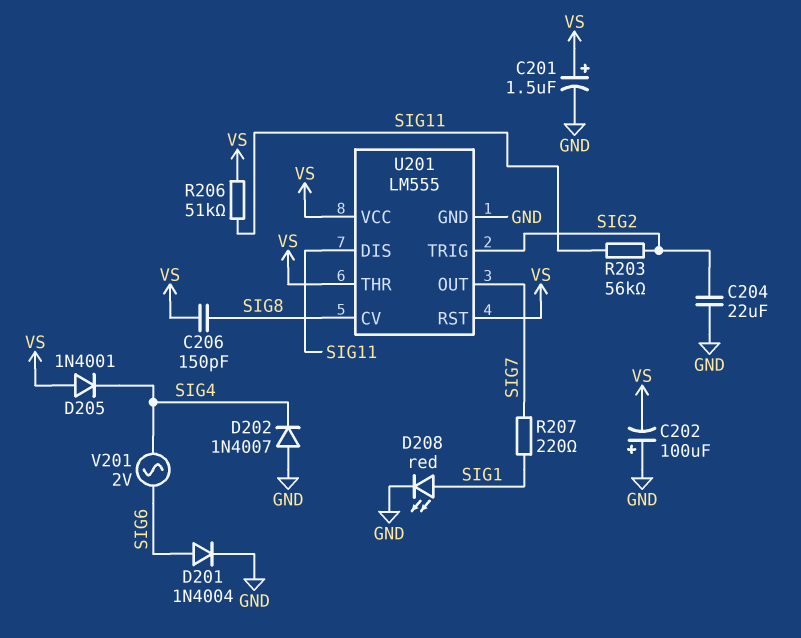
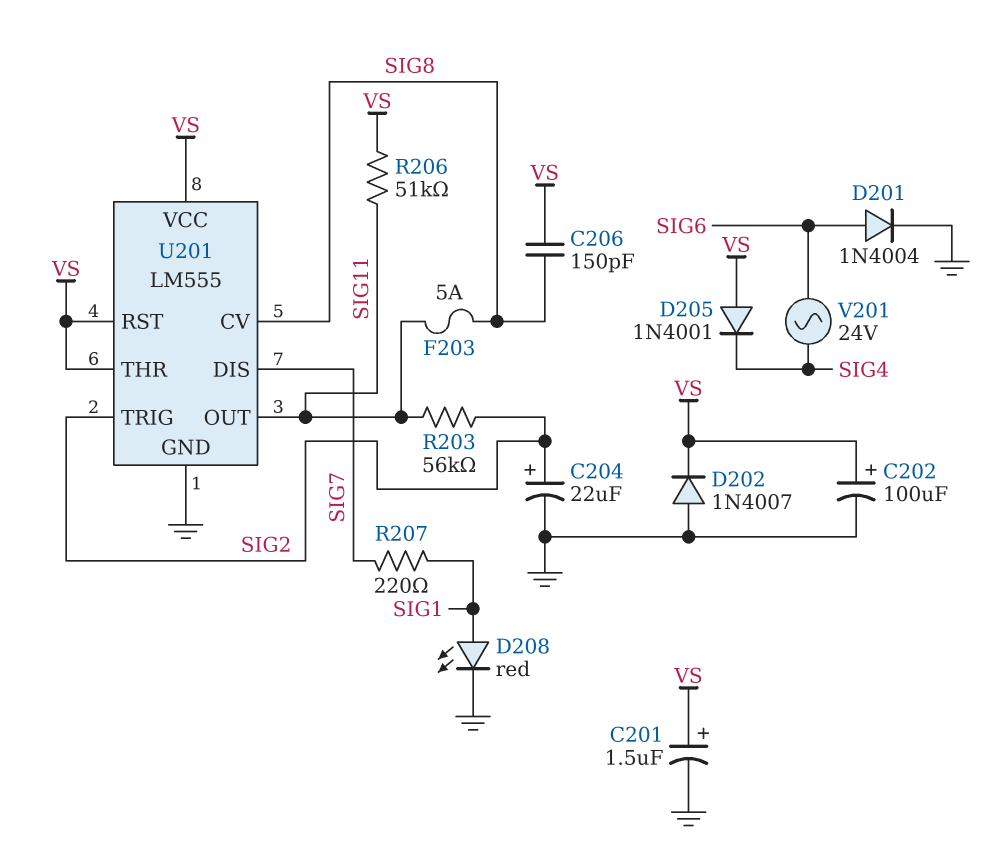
C202: 100uF (plus GND, minus VS) -> 100uF (plus VS, minus GND)
C204: 22uF (GND, SIG2) -> 22uF (plus SIG2, minus GND)
D202: diode 1N4007 (A GND, K SIG4) -> diode 1N4007 (A GND, K VS)
F203: none -> 5A (SIG8, SIG11)
U201 pin DIS: SIG11 -> SIG7
U201 pin OUT: SIG7 -> SIG11
V201: AC 2V (SIG4, SIG6) -> AC 24V (SIG4, SIG6)

